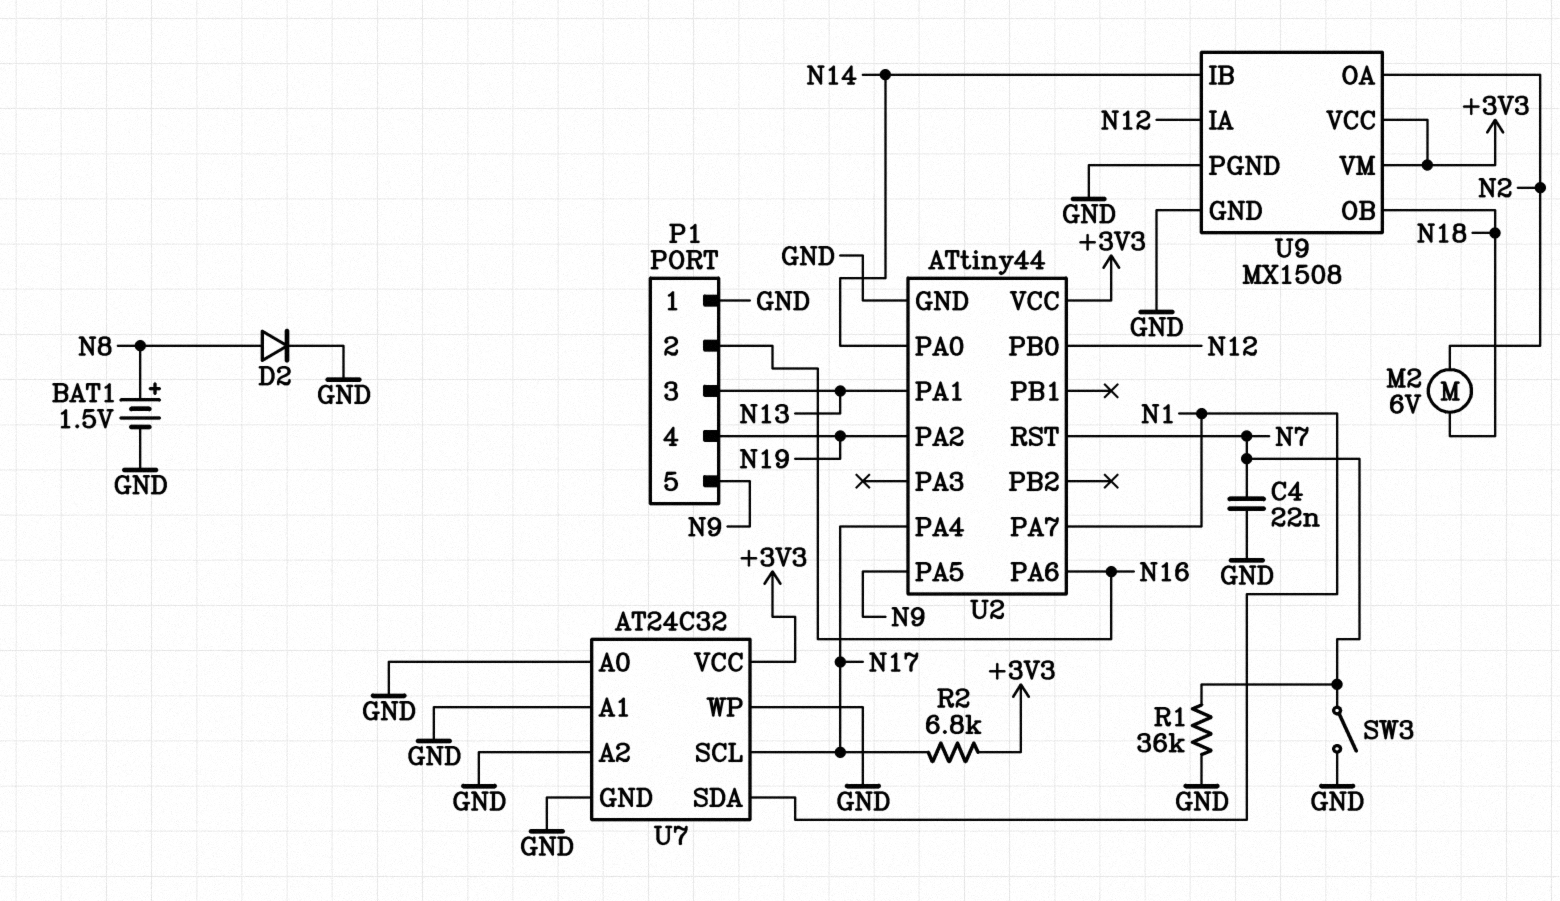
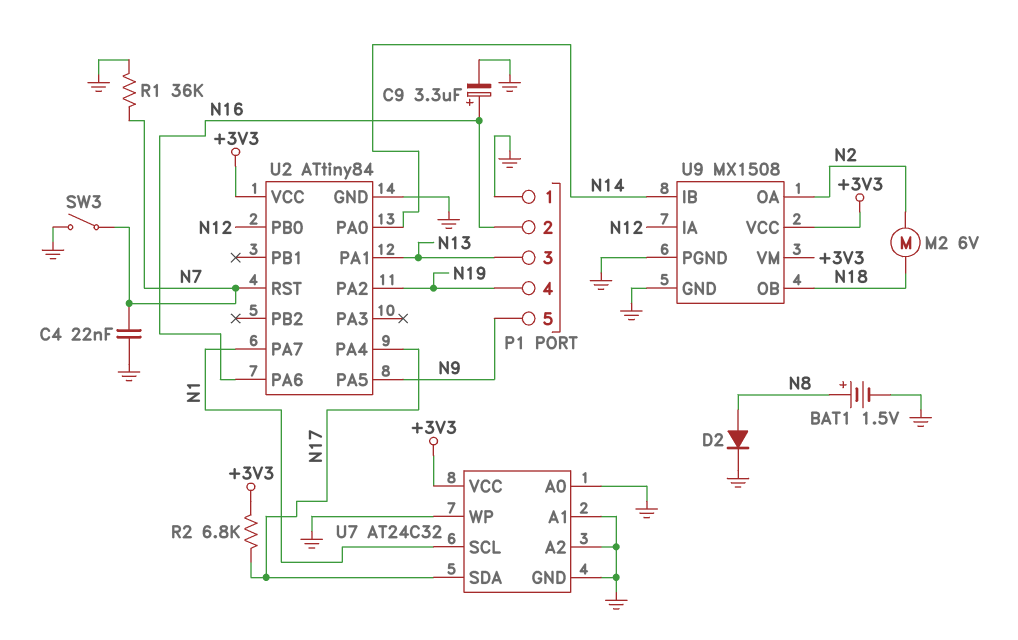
C9: none -> 3.3uF (plus N16, minus GND)
U2: ATtiny44 -> ATtiny84
U7 pin SCL: N17 -> N1
U7 pin SDA: N1 -> N17

